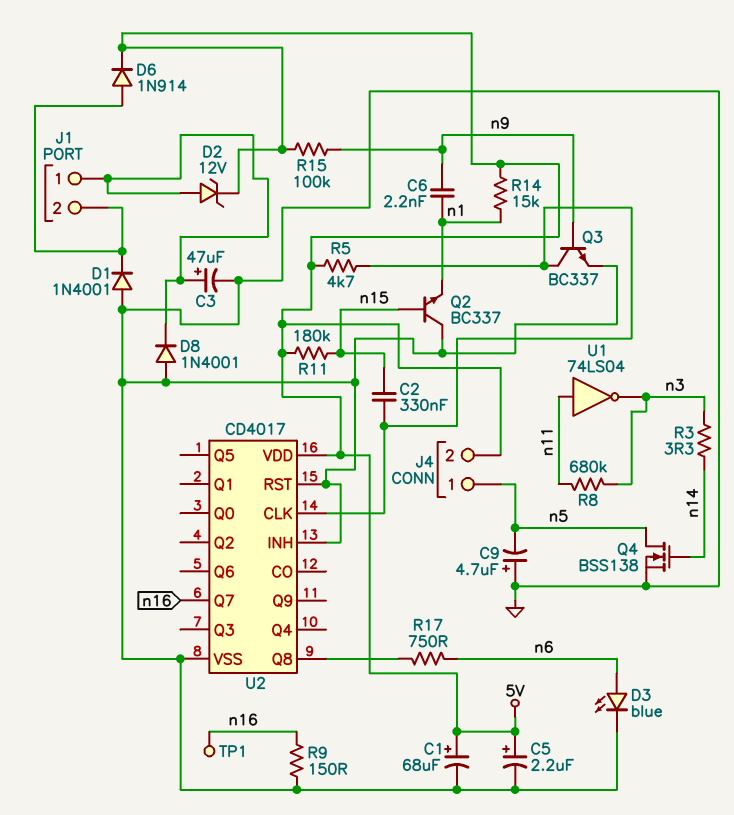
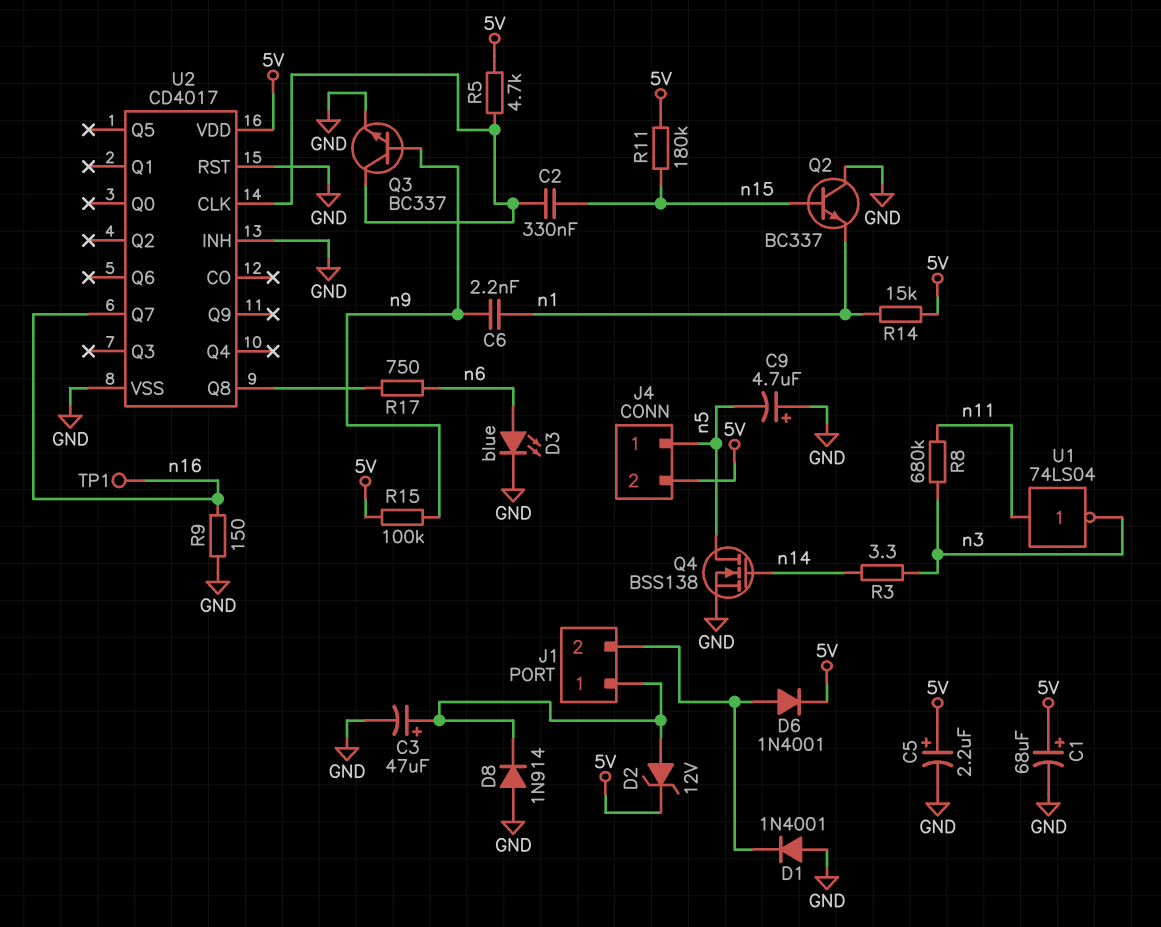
D6: diode 1N914 (A J1/2, K 5V) -> diode 1N4001 (A J1/2, K 5V)
D8: diode 1N4001 (A GND, K J1/1) -> diode 1N914 (A GND, K J1/1)

